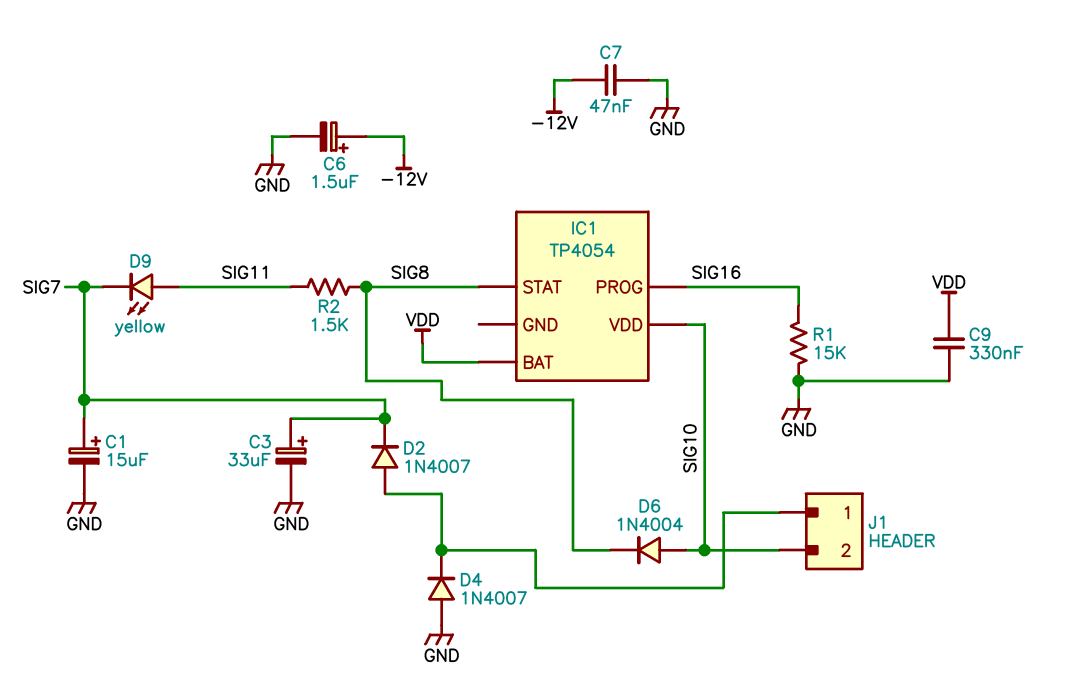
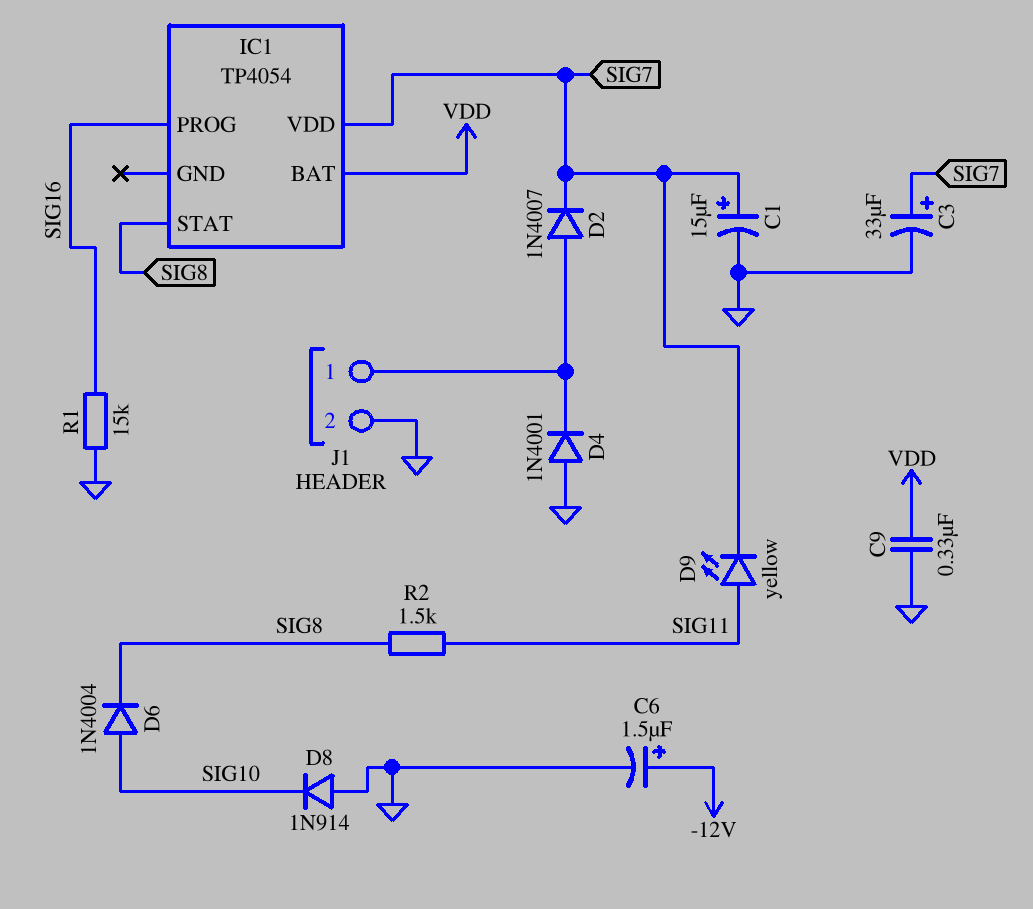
C7: 47nF (-12V, GND) -> none
D4: diode 1N4007 (A GND, K J1/1) -> diode 1N4001 (A GND, K J1/1)
D8: none -> diode 1N914 (A GND, K SIG10)
IC1 pin VDD: SIG10 -> SIG7
J1 pin 2: SIG10 -> GND

